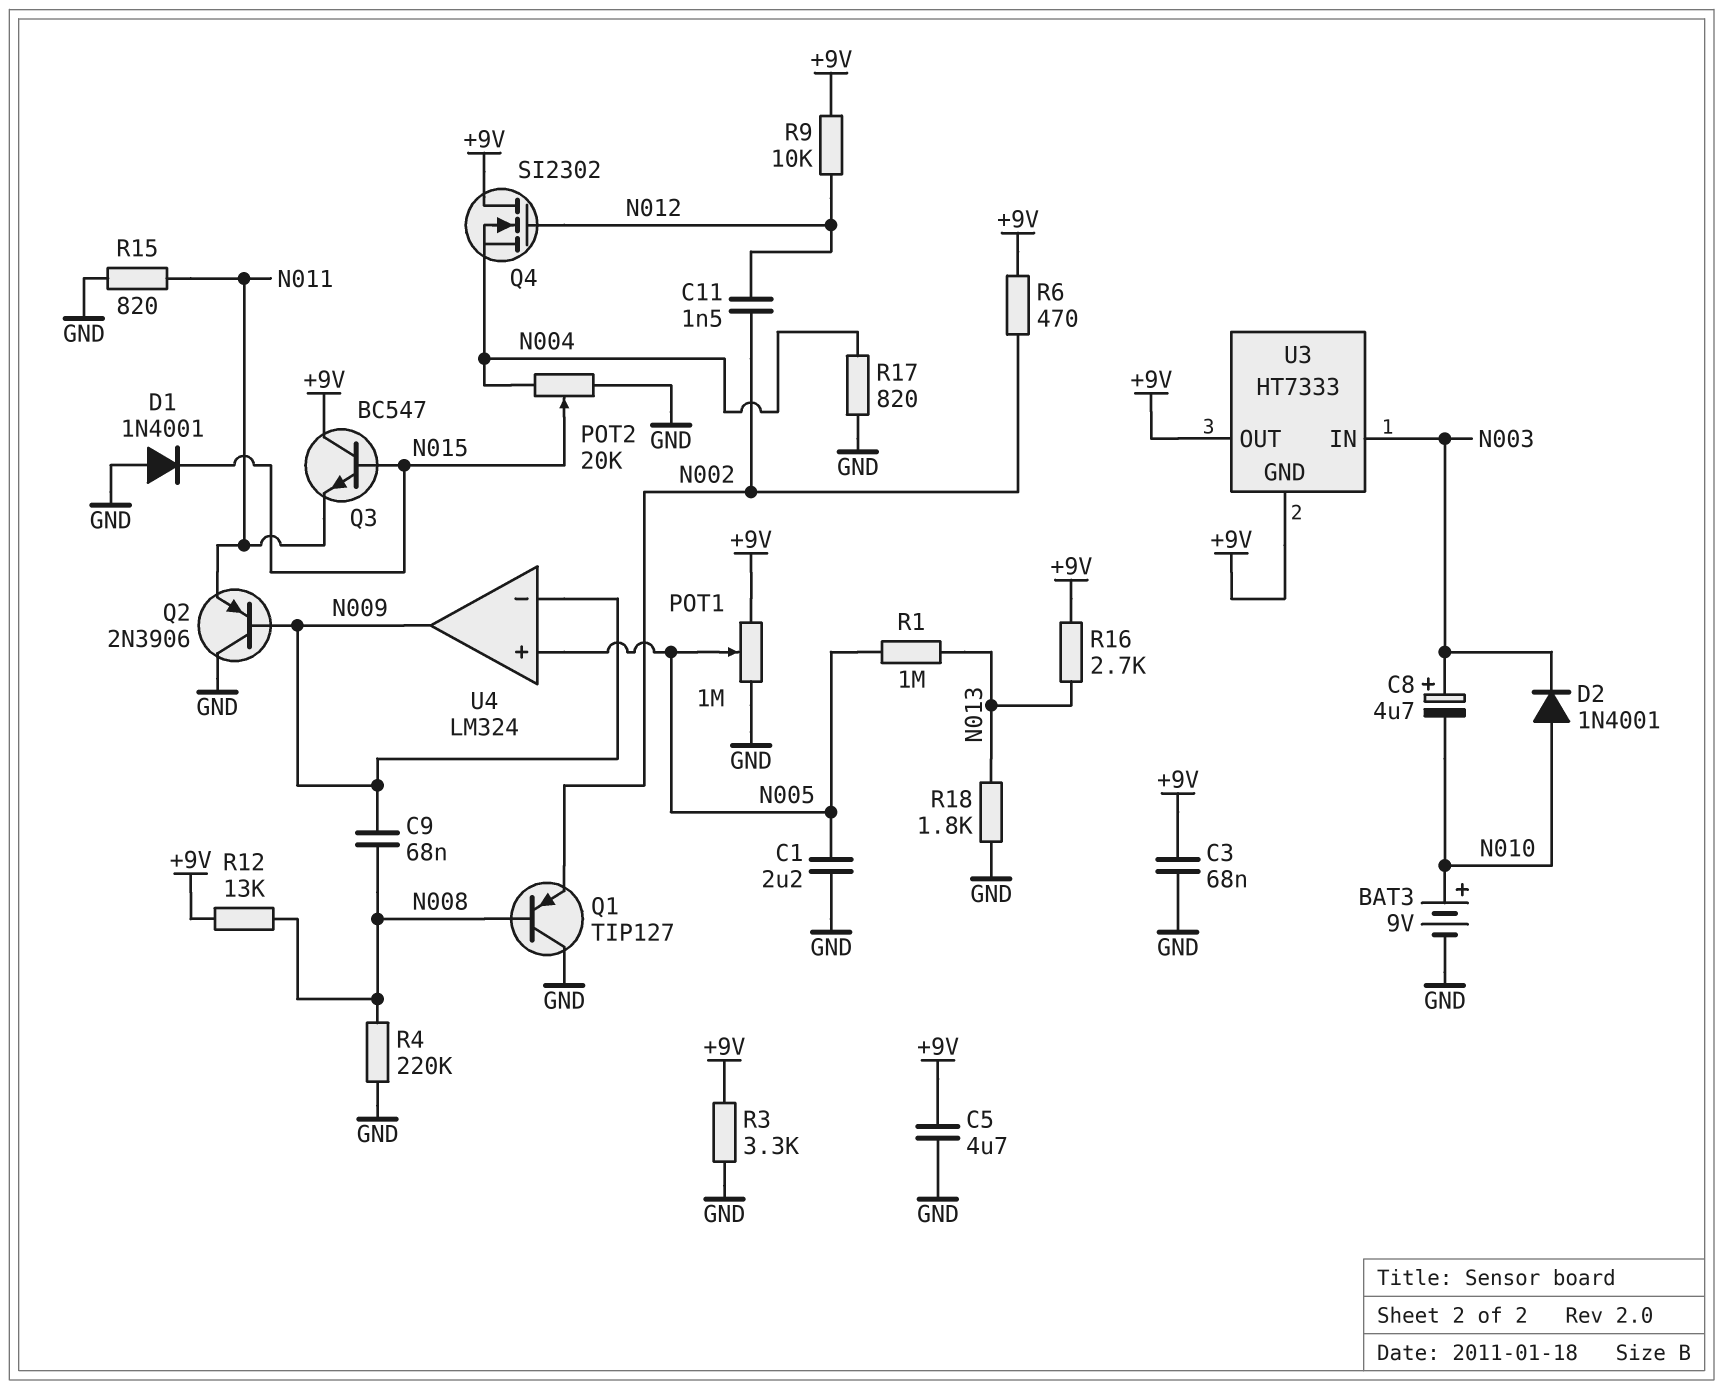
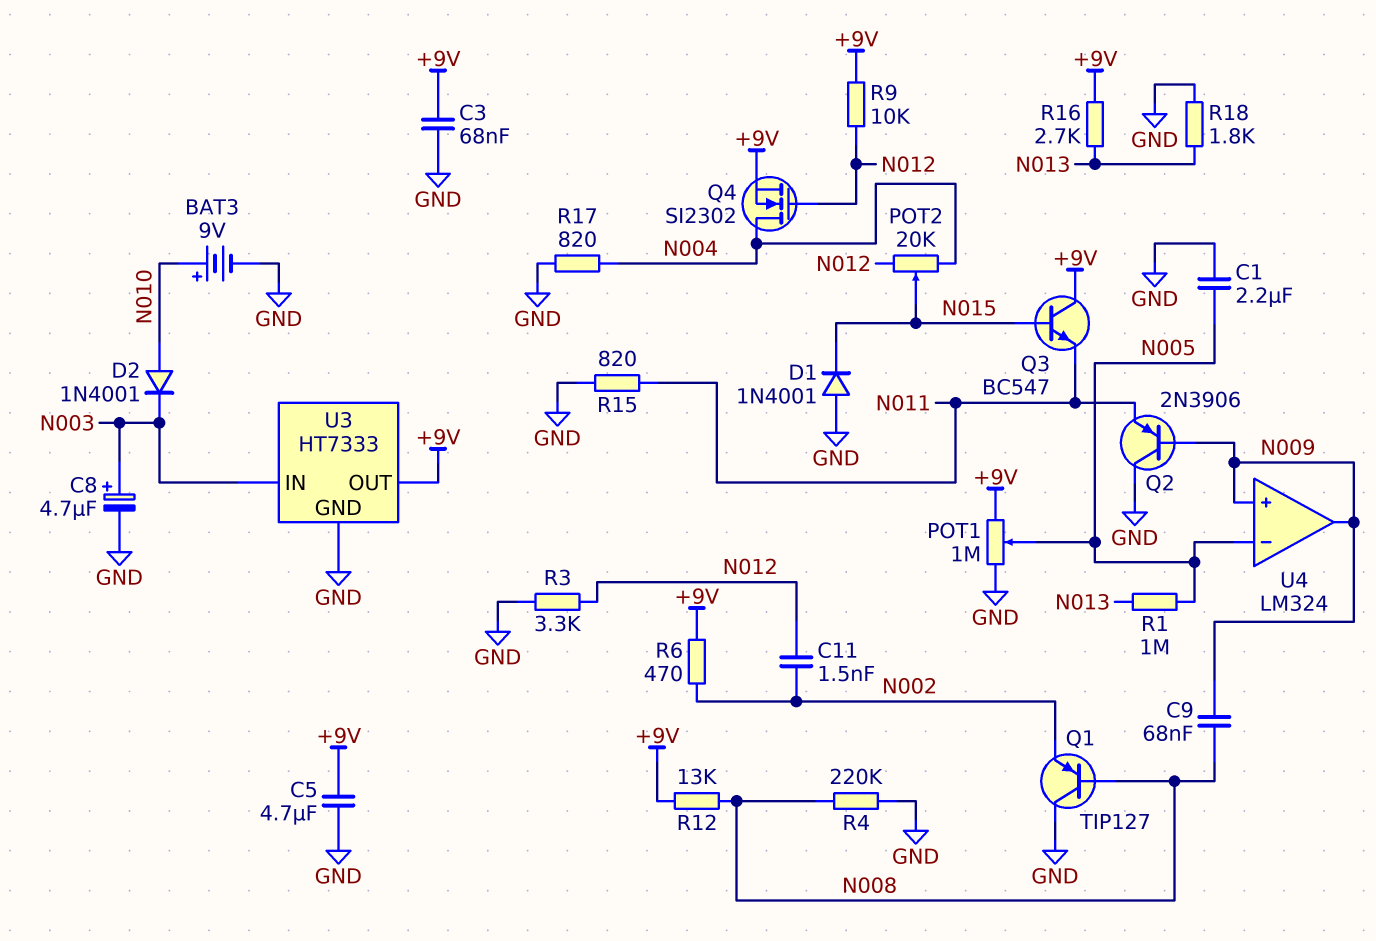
C8: 4.7uF (plus N003, minus N010) -> 4.7uF (plus N003, minus GND)
POT2: 20k (GND, N004, wiper N015) -> 20k (N004, N012, wiper N015)
Q4: NMOS SI2302 (G N012, D +9V, S N004) -> NMOS SI2302 (G N012, D N004, S +9V)
R3: 3.3k (+9V, GND) -> 3.3k (GND, N012)
U3 pin GND: +9V -> GND
U4 pin in+: N005 -> N009
U4 pin in-: N009 -> N005

